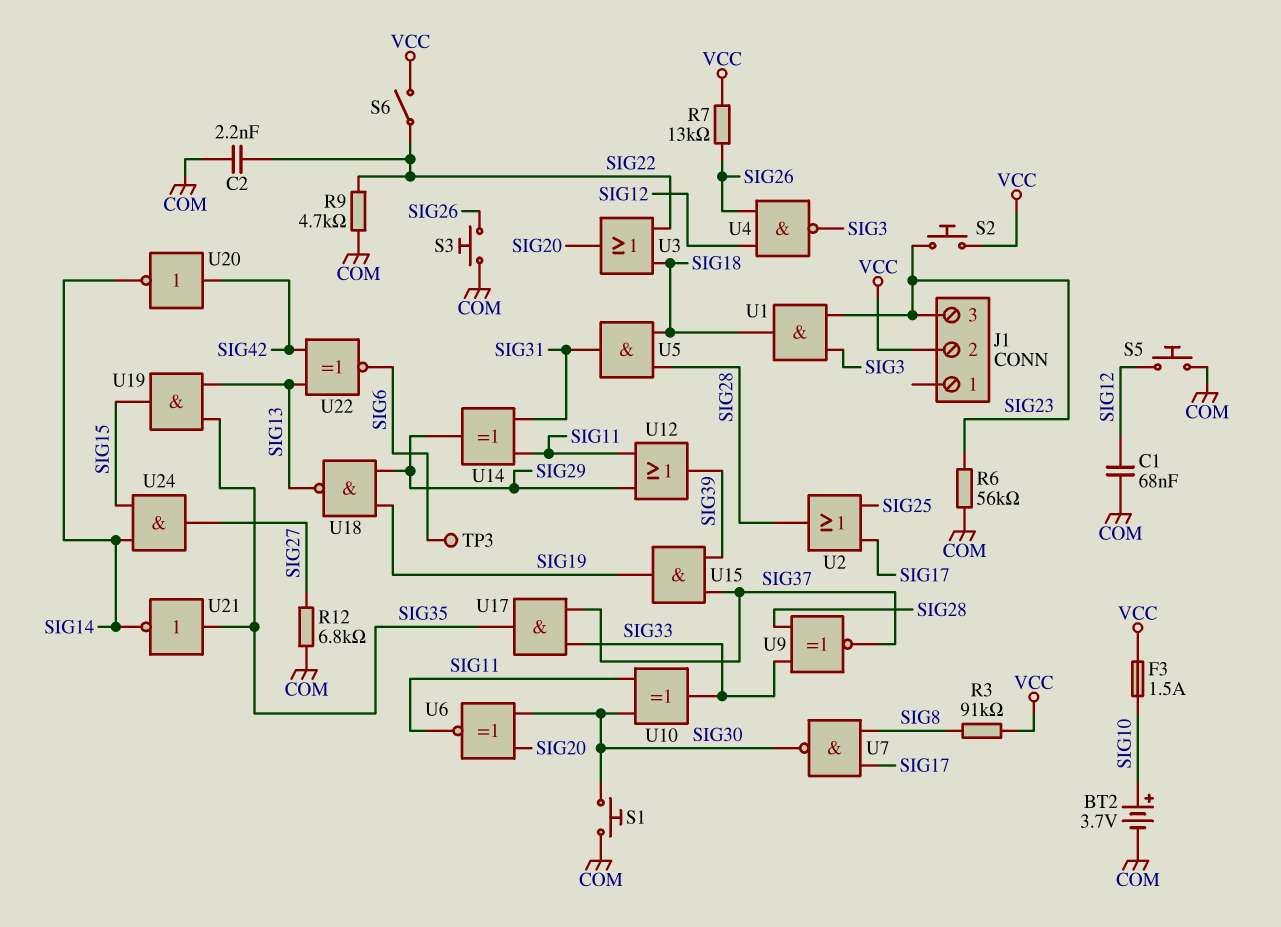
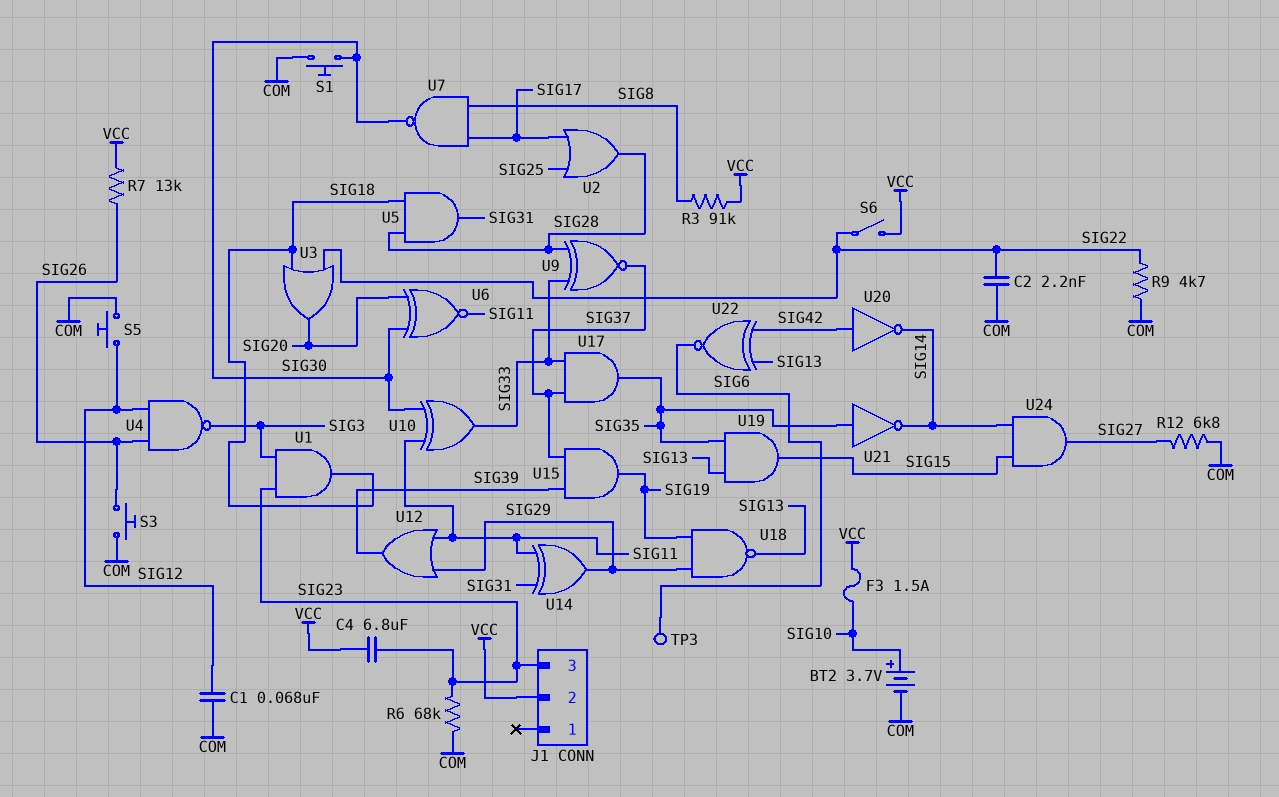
C4: none -> 6.8uF (SIG23, VCC)
R6: 56k (COM, SIG23) -> 68k (COM, SIG23)
S2: button (SIG23, VCC) -> none

